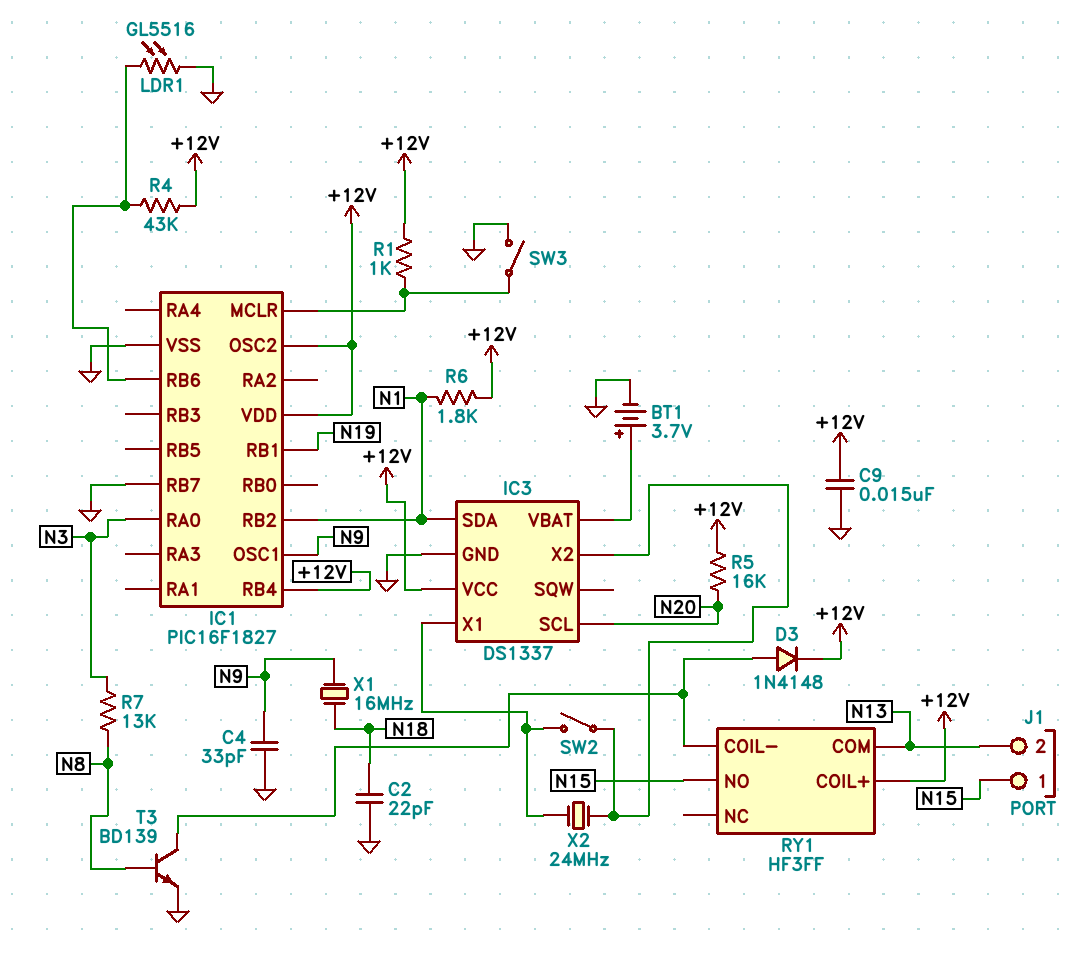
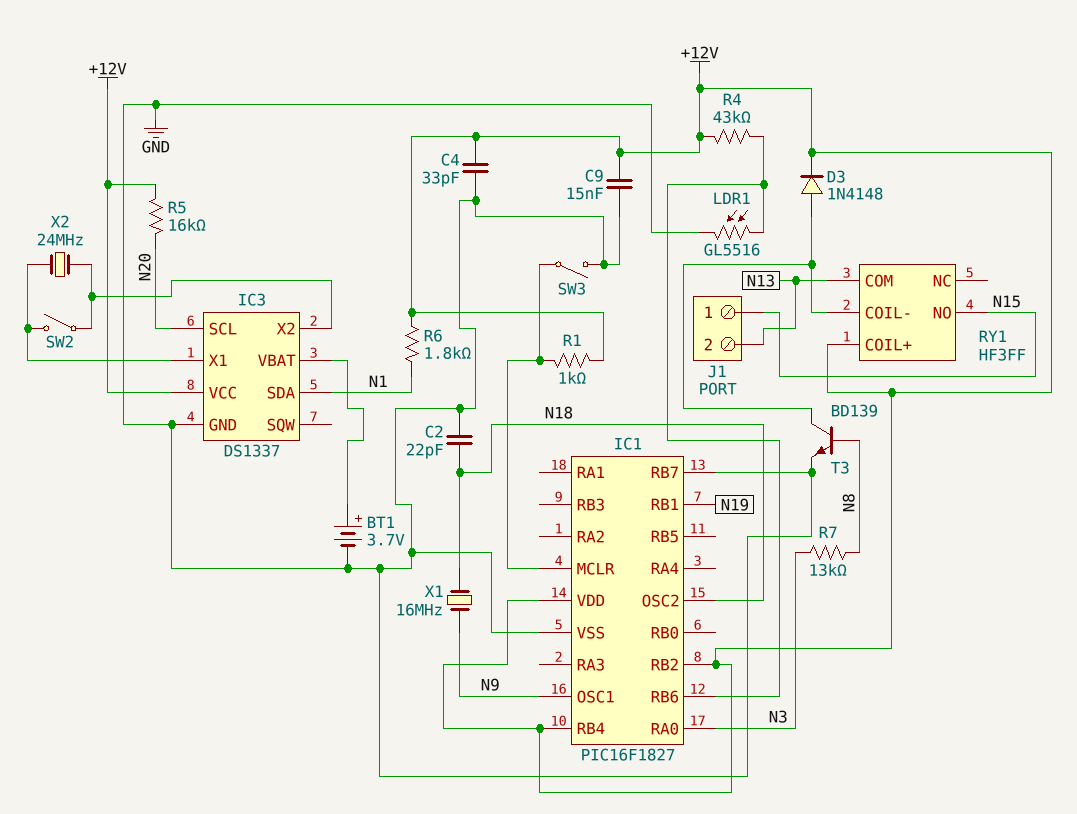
C4: 33pF (GND, N9) -> 33pF (+12V, GND)
IC1 pin OSC2: +12V -> N18
IC1 pin RB2: N1 -> +12V

